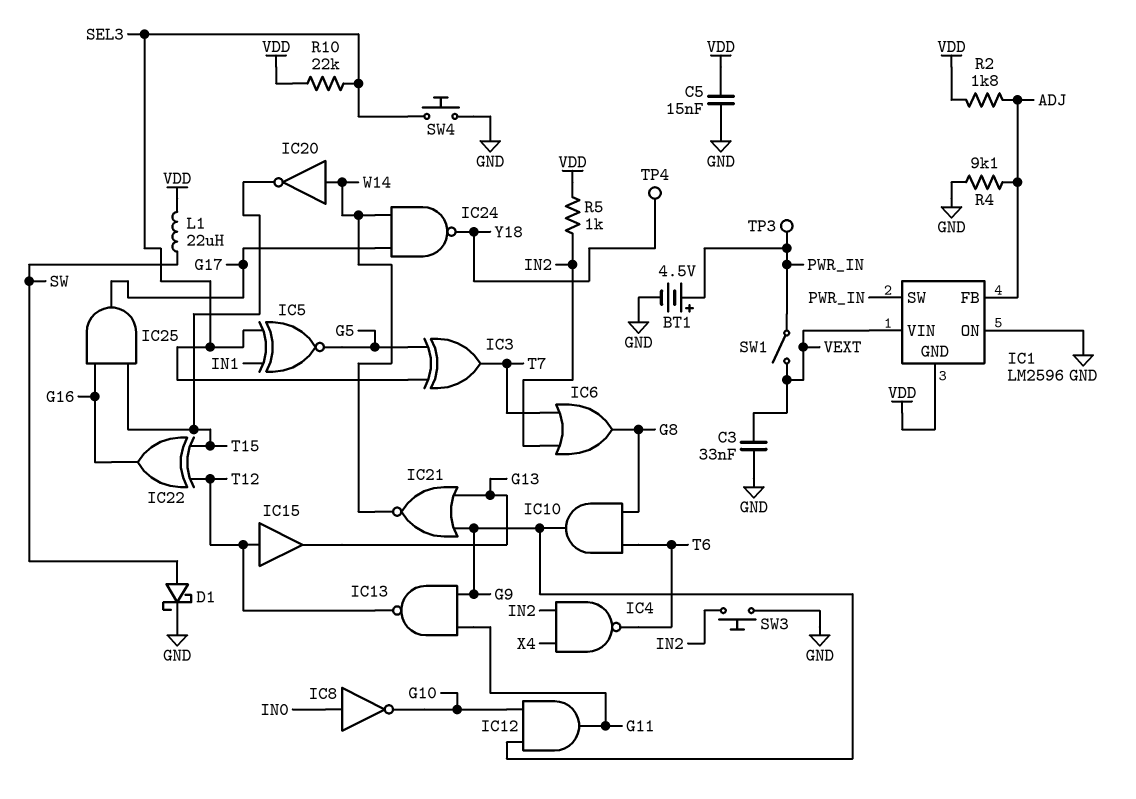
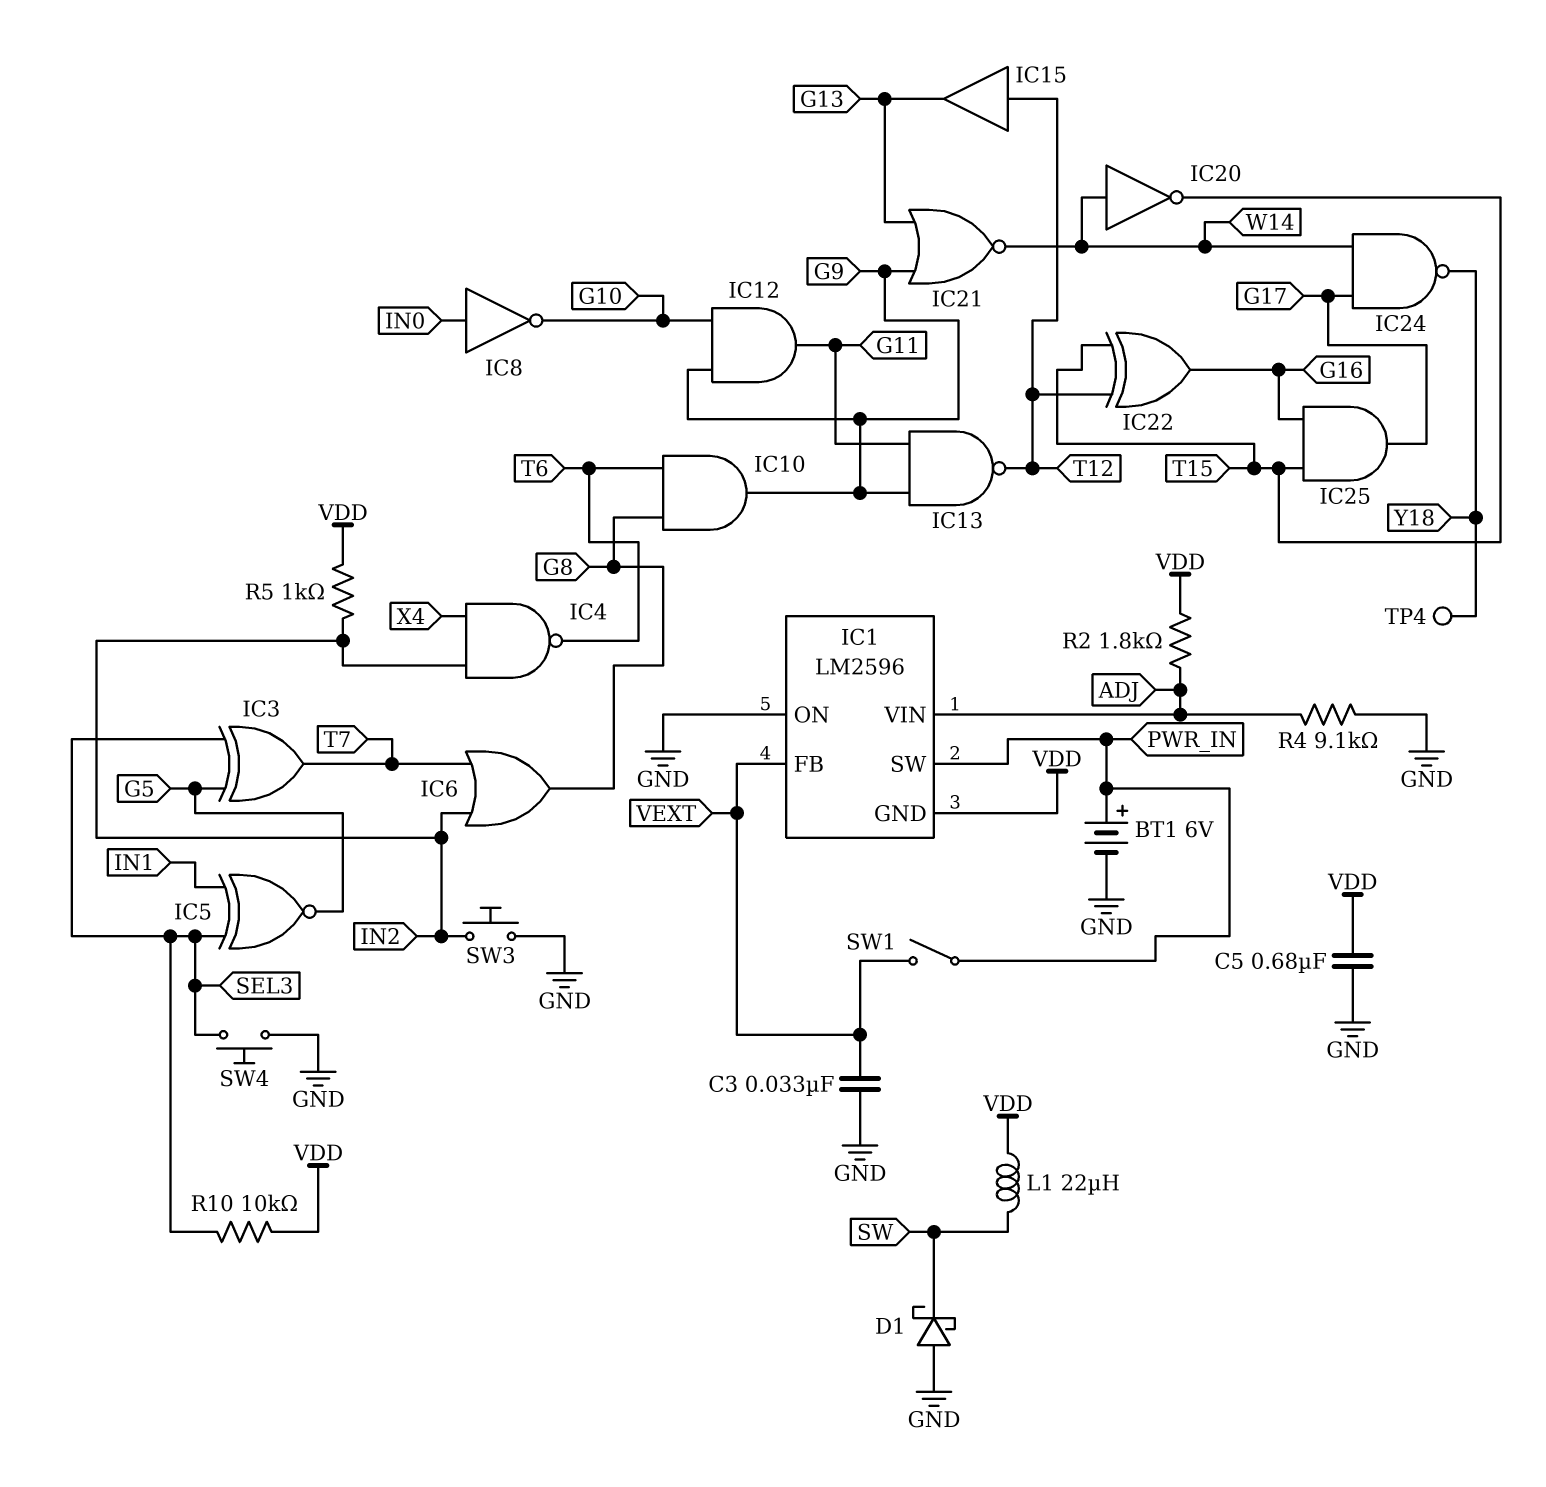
BT1: 4.5V (plus PWR_IN, minus GND) -> 6V (plus PWR_IN, minus GND)
C5: 15nF (GND, VDD) -> 680nF (GND, VDD)
D1: schottky (A SW, K GND) -> schottky (A GND, K SW)
IC1 pin FB: ADJ -> VEXT
IC1 pin VIN: VEXT -> ADJ
R10: 22k (SEL3, VDD) -> 10k (SEL3, VDD)
TP3: test point (PWR_IN) -> none

